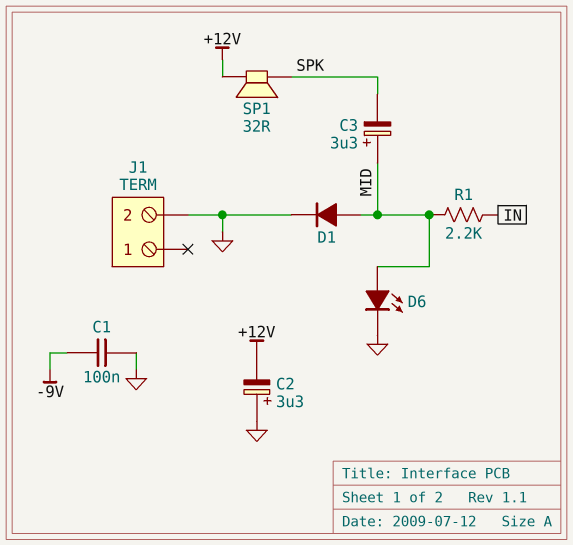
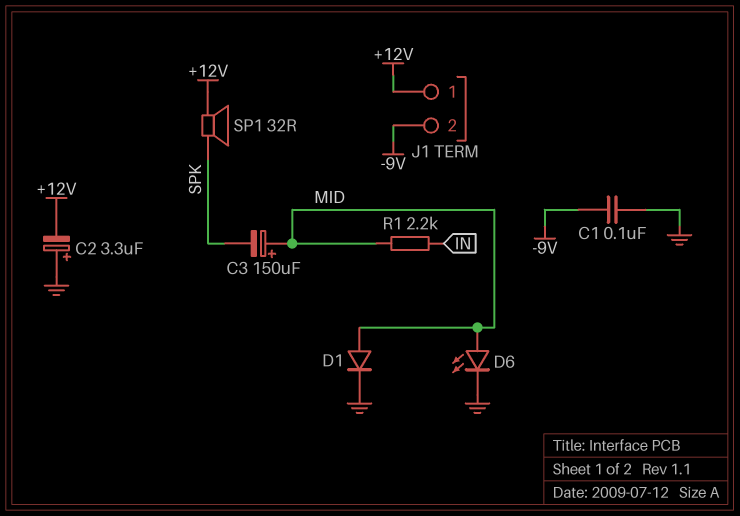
C3: 3.3uF (plus MID, minus SPK) -> 150uF (plus MID, minus SPK)
J1 pin 1: none -> +12V
J1 pin 2: GND -> -9V

